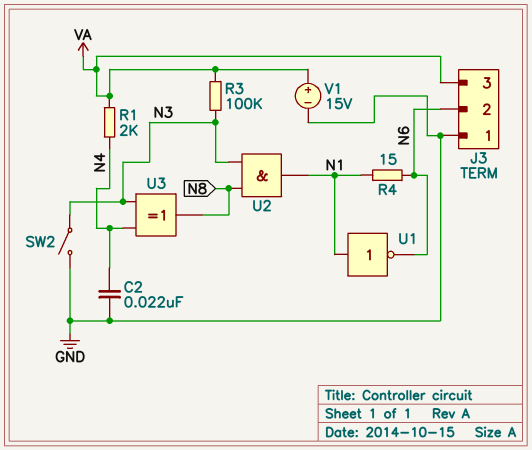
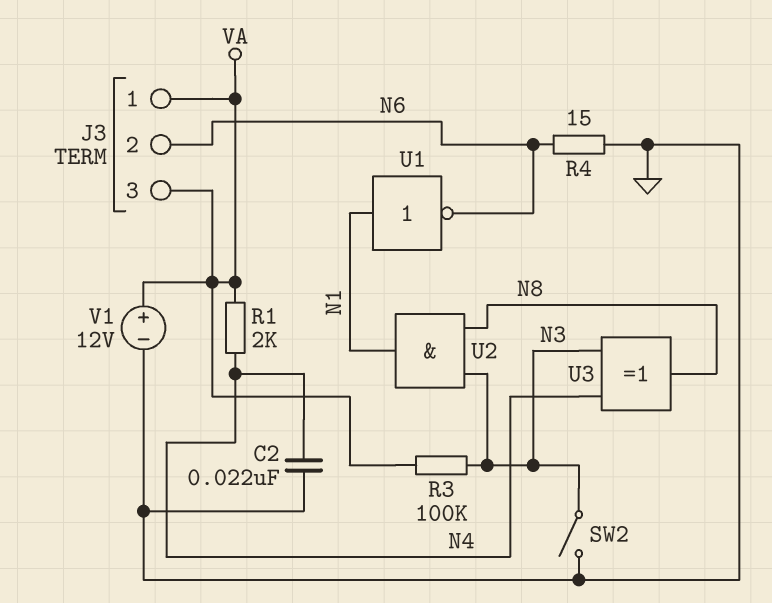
J3 pin 1: GND -> VA
R4: 15 (N1, N6) -> 15 (GND, N6)
V1: 15V (plus VA, minus GND) -> 12V (plus VA, minus GND)

